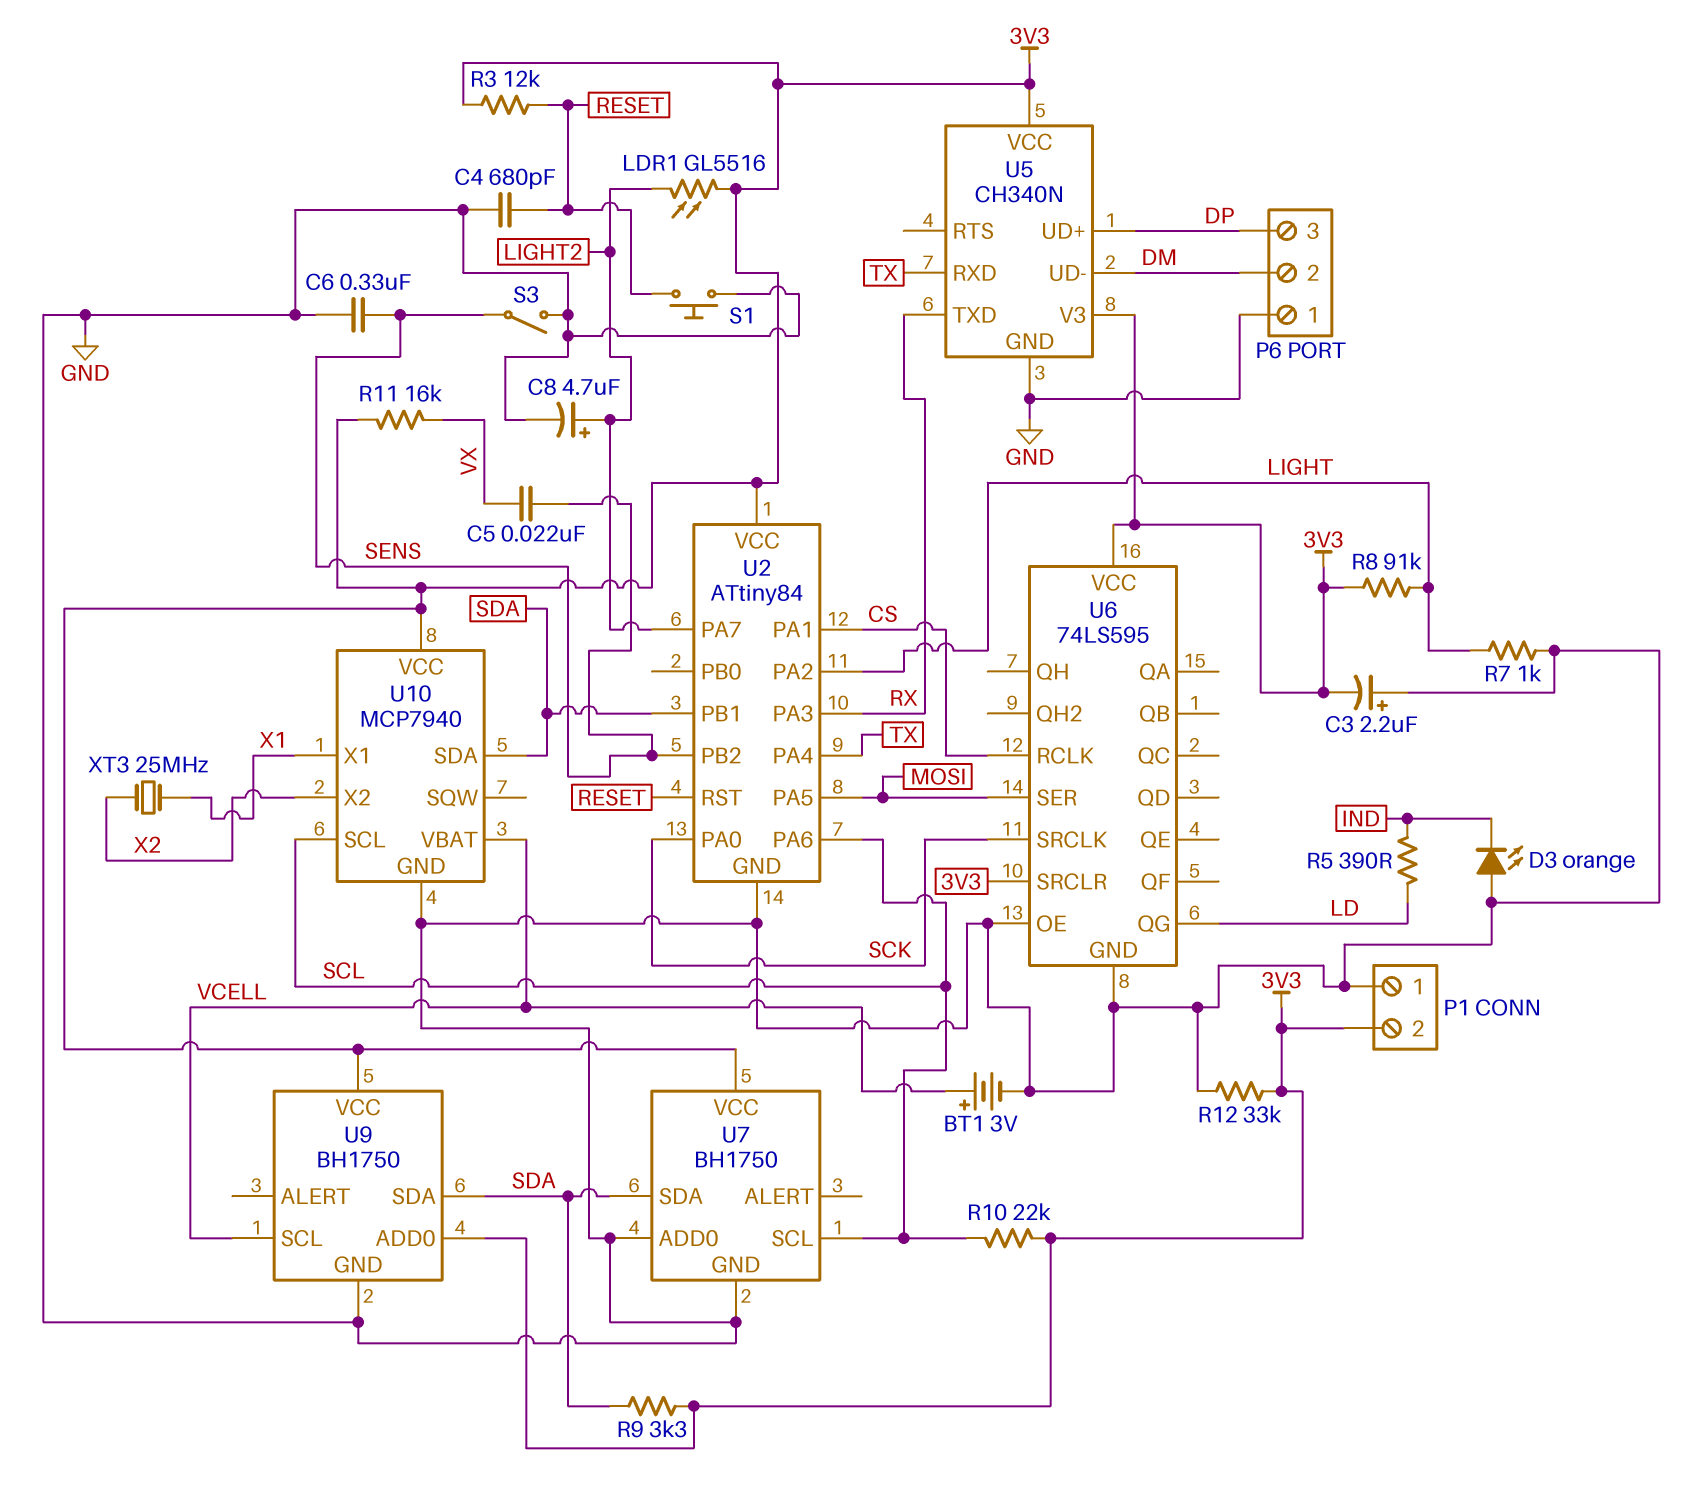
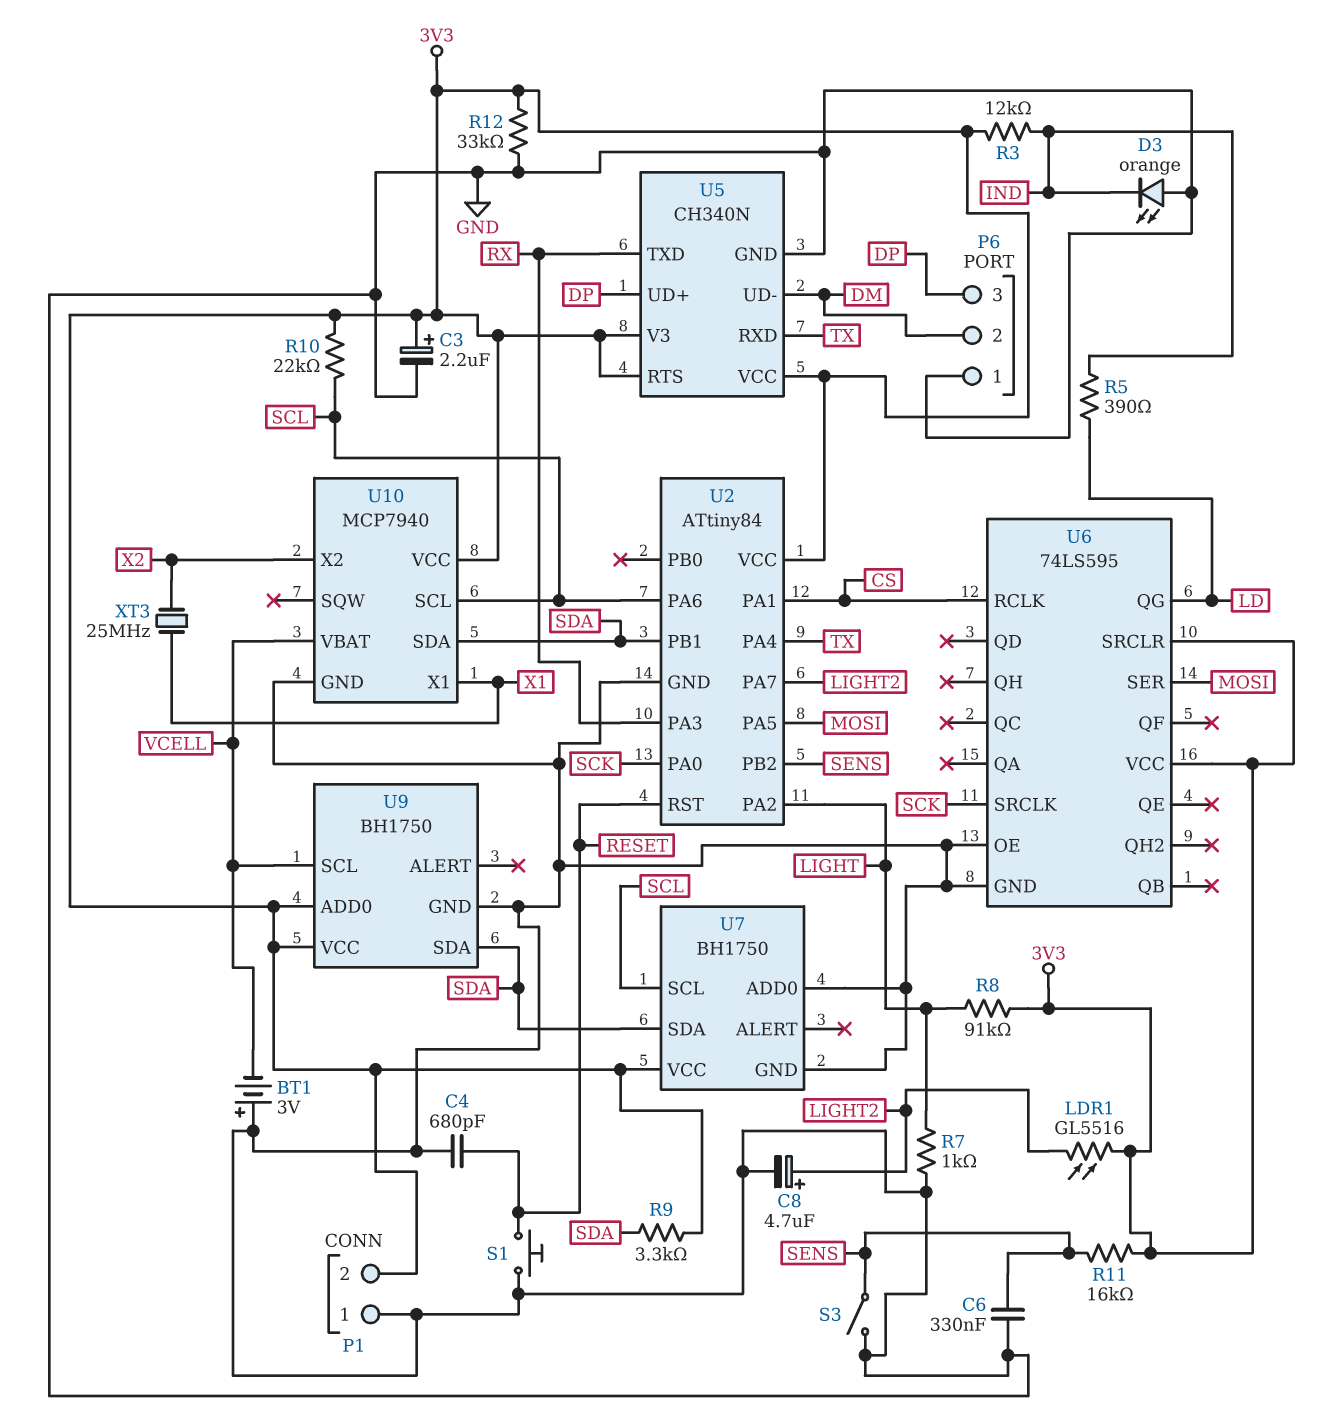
BT1: 3V (plus VCELL, minus GND) -> 3V (plus GND, minus VCELL)
C3: 2.2uF (plus GND, minus 3V3) -> 2.2uF (plus 3V3, minus GND)
C5: 22nF (SENS, VX) -> none
R3: 12k (3V3, RESET) -> 12k (3V3, IND)
R11: 16k (3V3, VX) -> 16k (3V3, SENS)
U5 pin RTS: none -> 3V3

